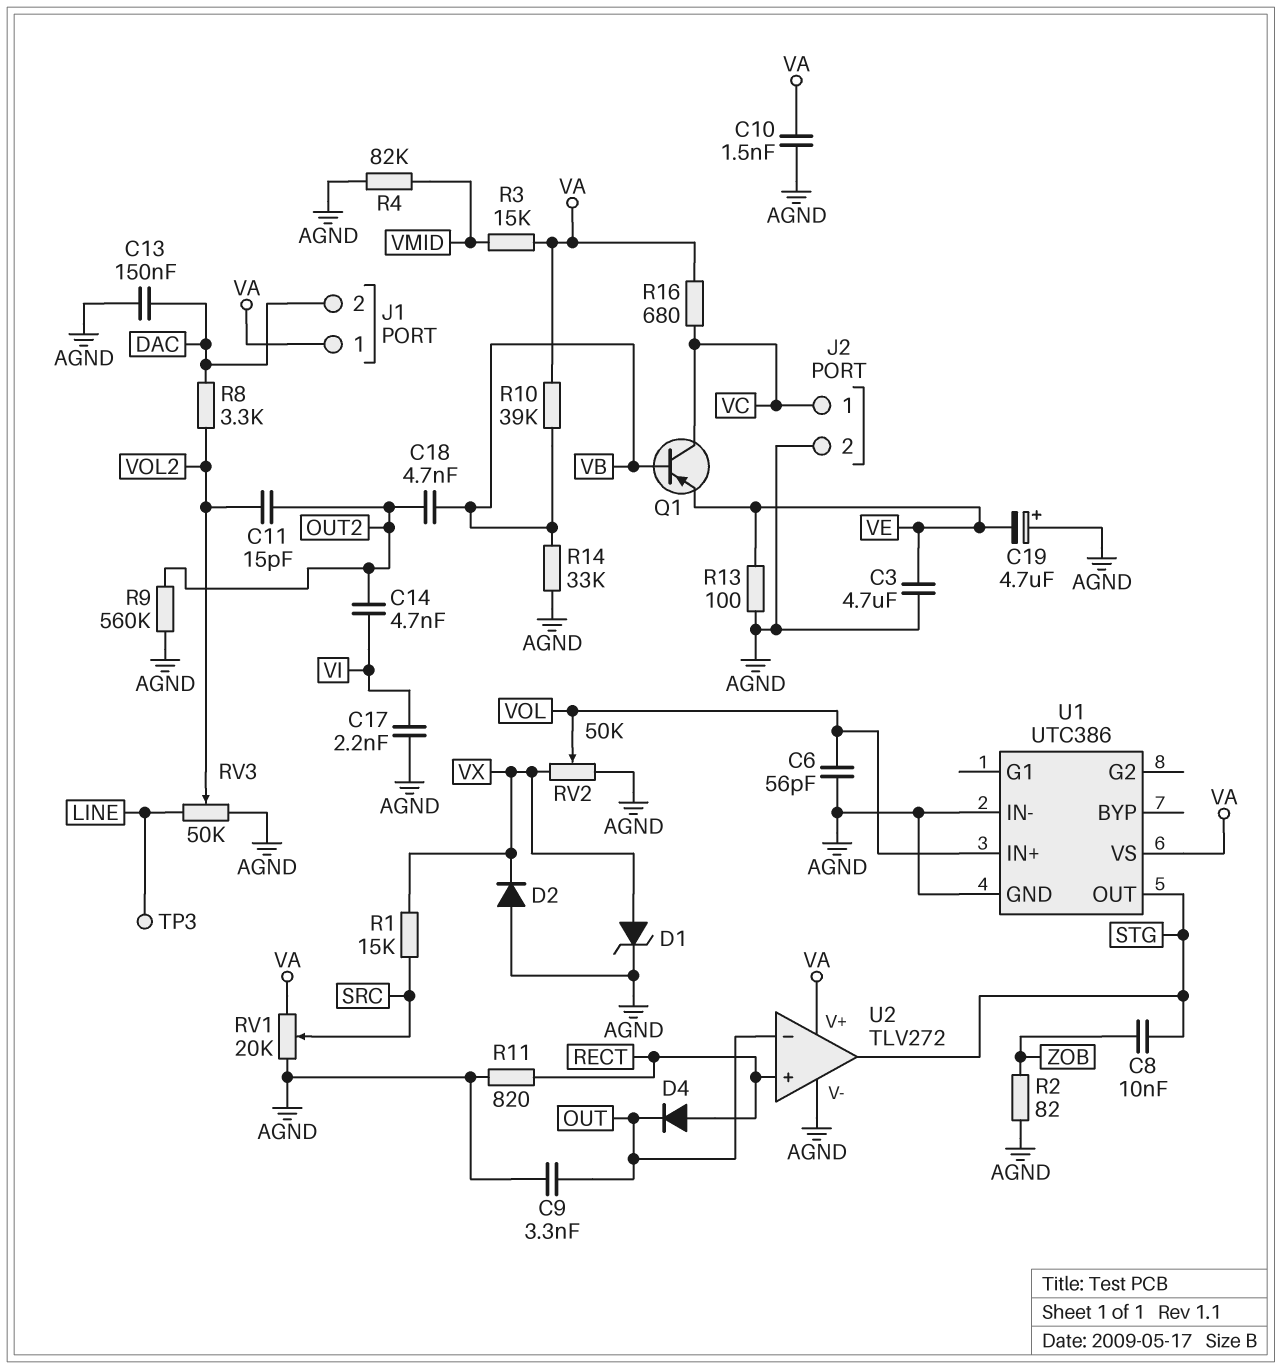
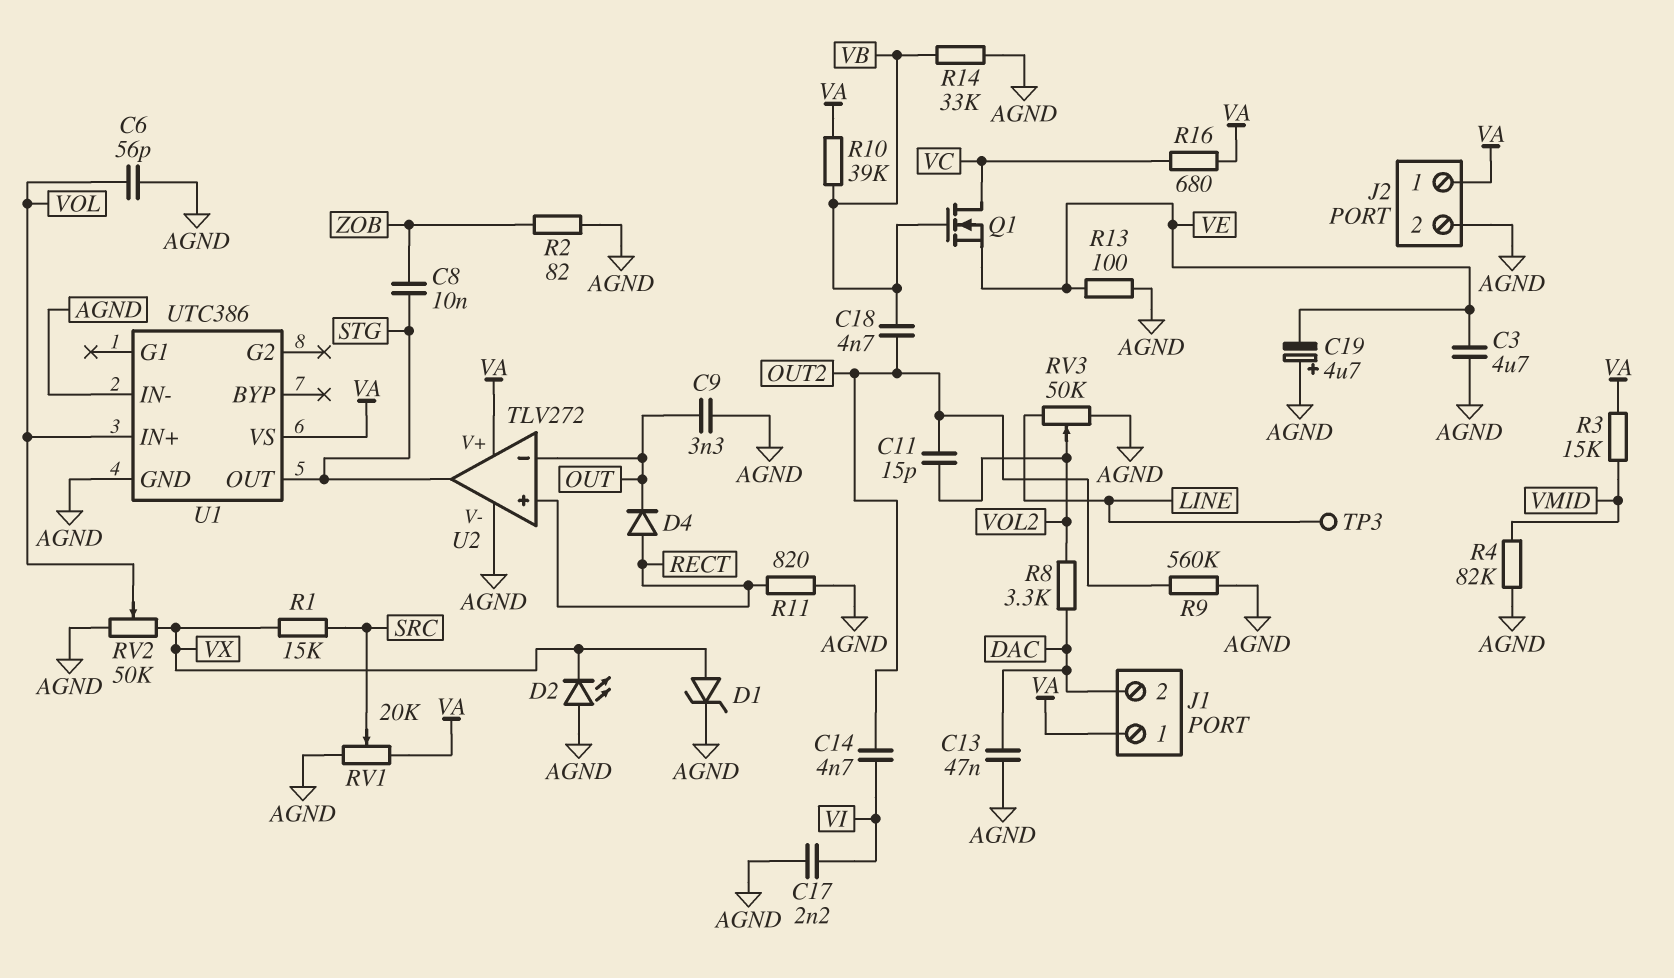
C10: 1.5nF (AGND, VA) -> none
C13: 150nF (AGND, DAC) -> 47nF (AGND, DAC)
D2: diode (A AGND, K VX) -> LED (A AGND, K VX)
J2 pin 1: VC -> VA
Q1: PNP (B VB, C VC, E VE) -> NMOS (G VB, D VC, S VE)

